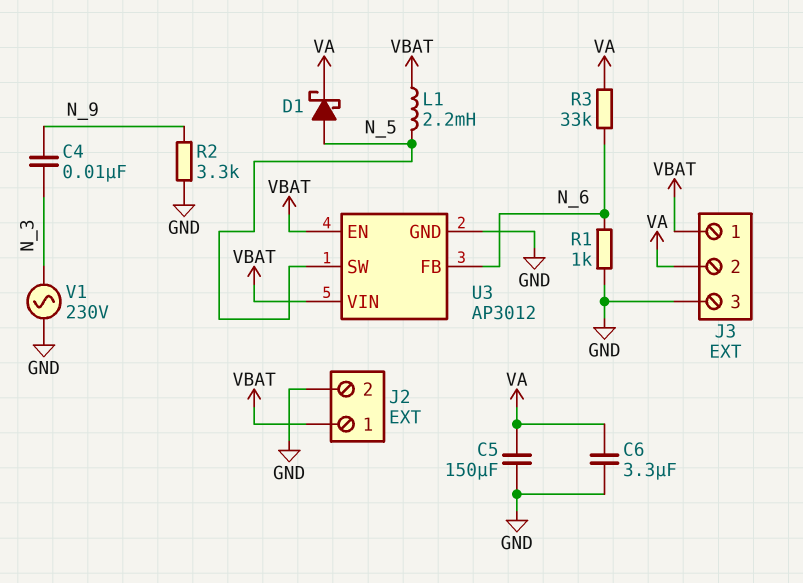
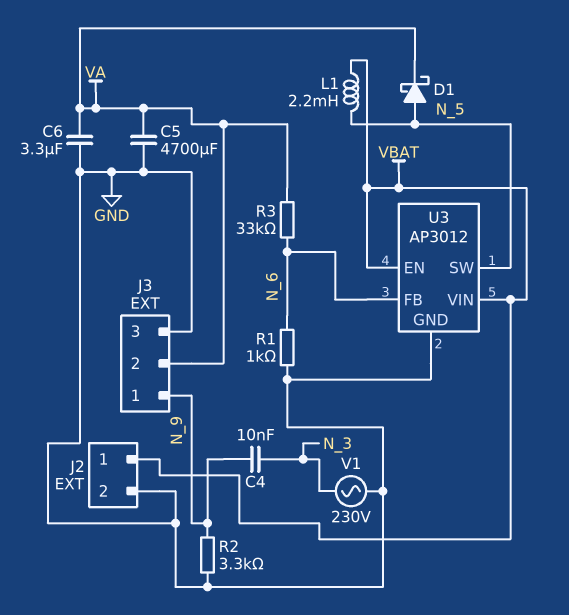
C5: 150uF (GND, VA) -> 4700uF (GND, VA)
J3 pin 1: VBAT -> N_9

